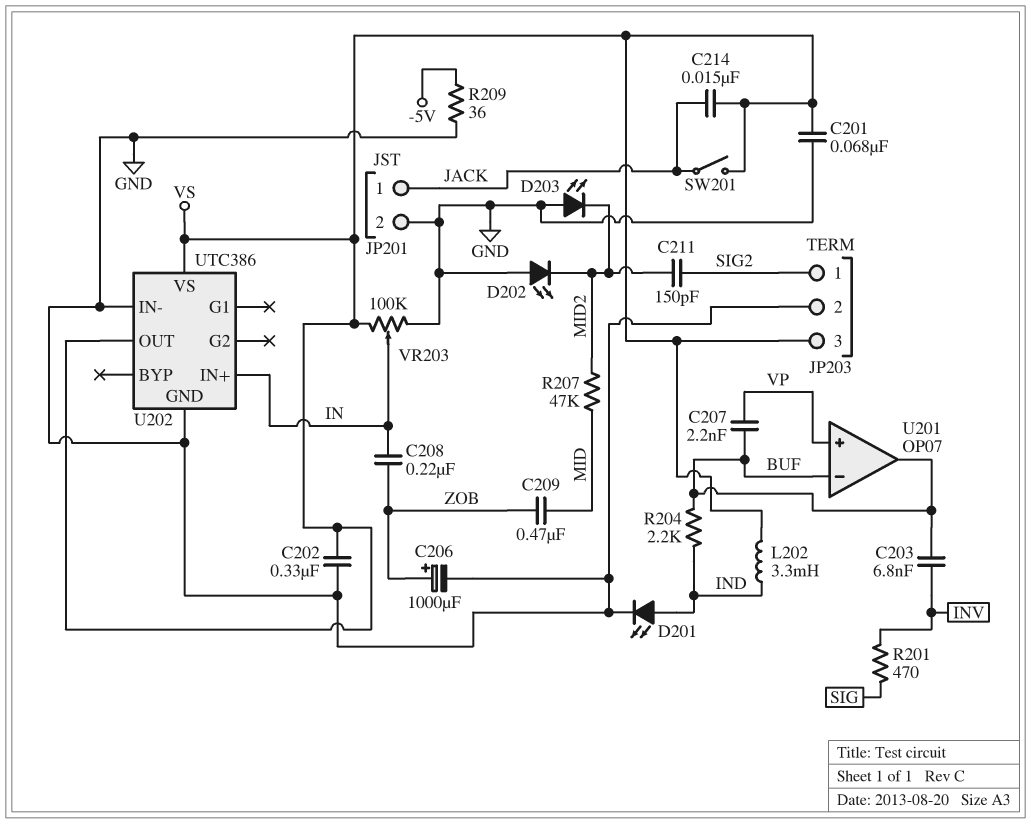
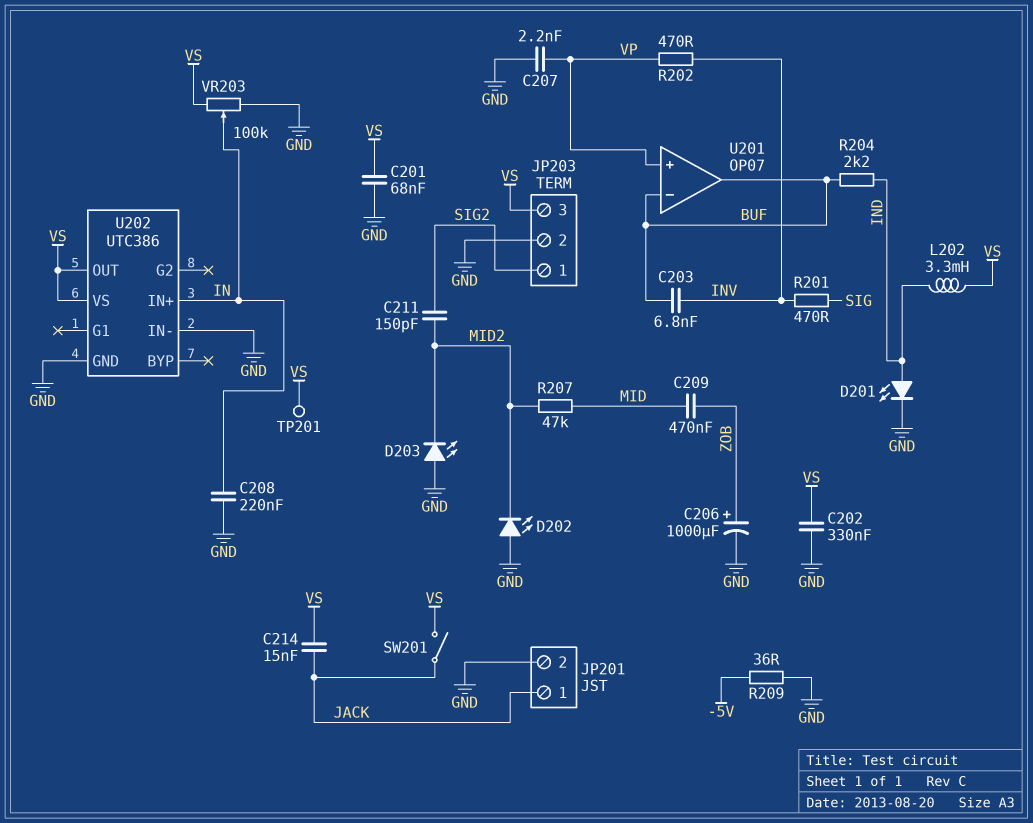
C207: 2.2nF (BUF, VP) -> 2.2nF (GND, VP)
C208: 220nF (IN, ZOB) -> 220nF (GND, IN)
R202: none -> 470 (INV, VP)
TP201: none -> test point (VS)

